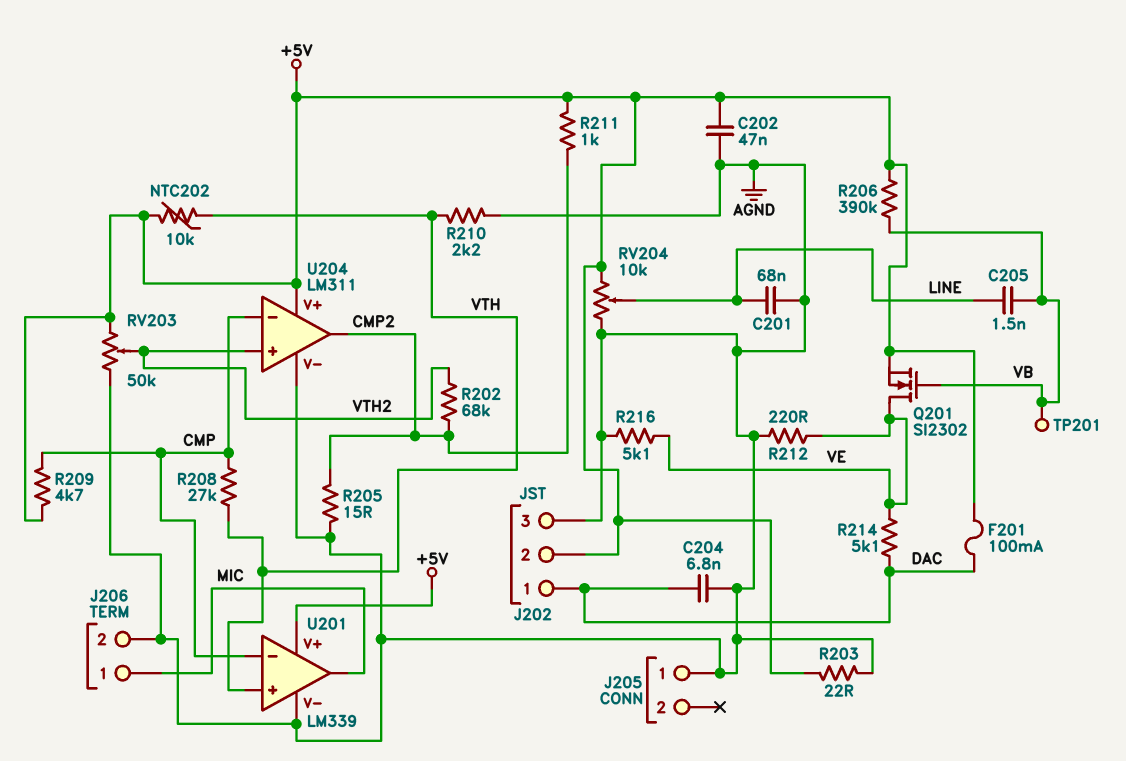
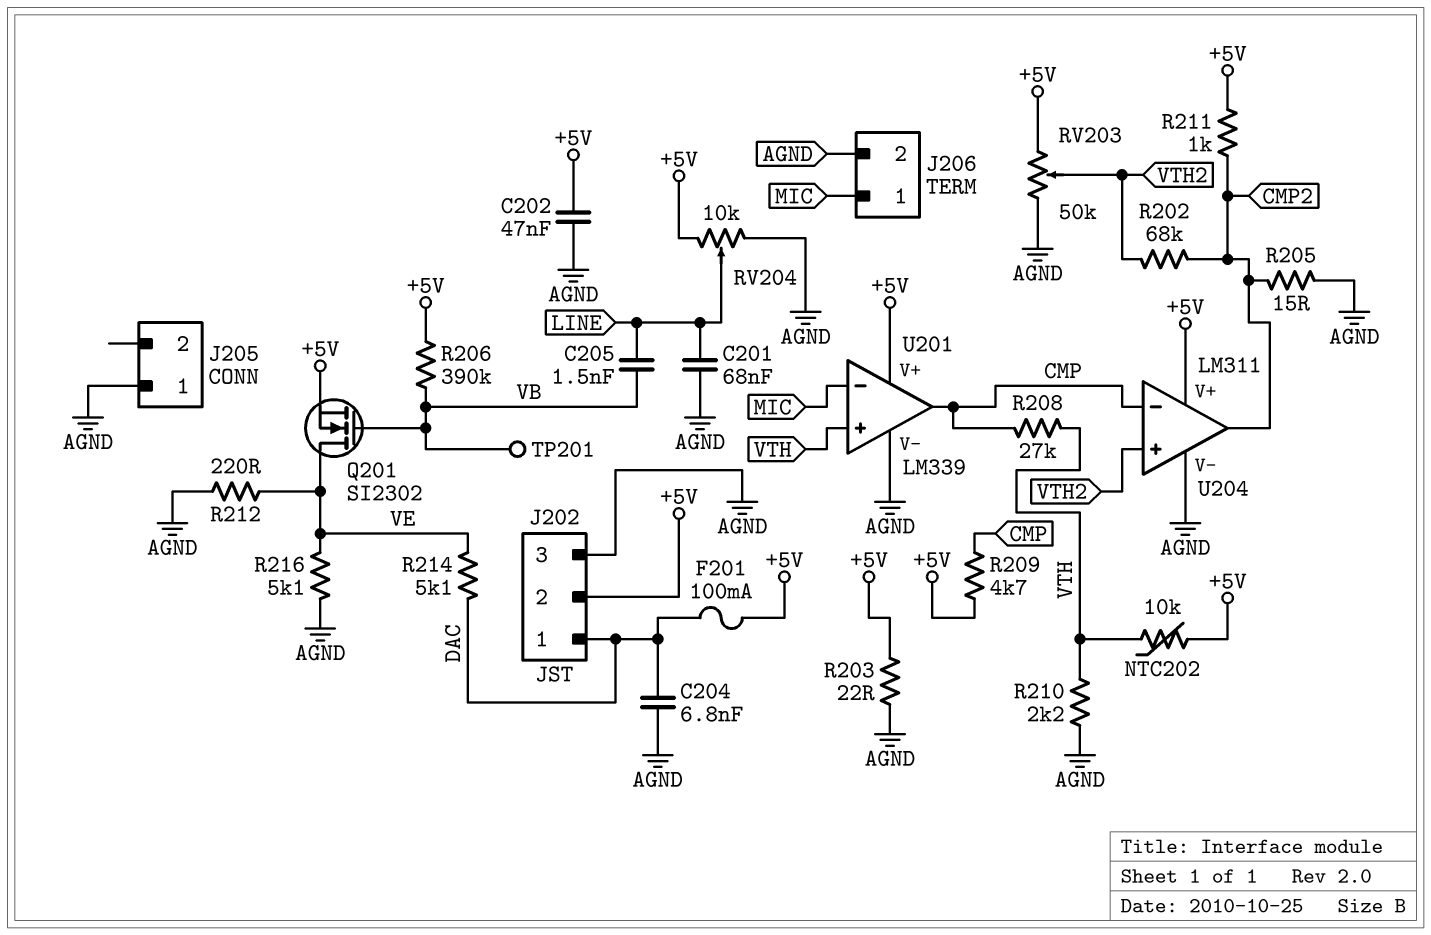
U201 pin in-: CMP -> MIC
U201 pin out: MIC -> CMP

